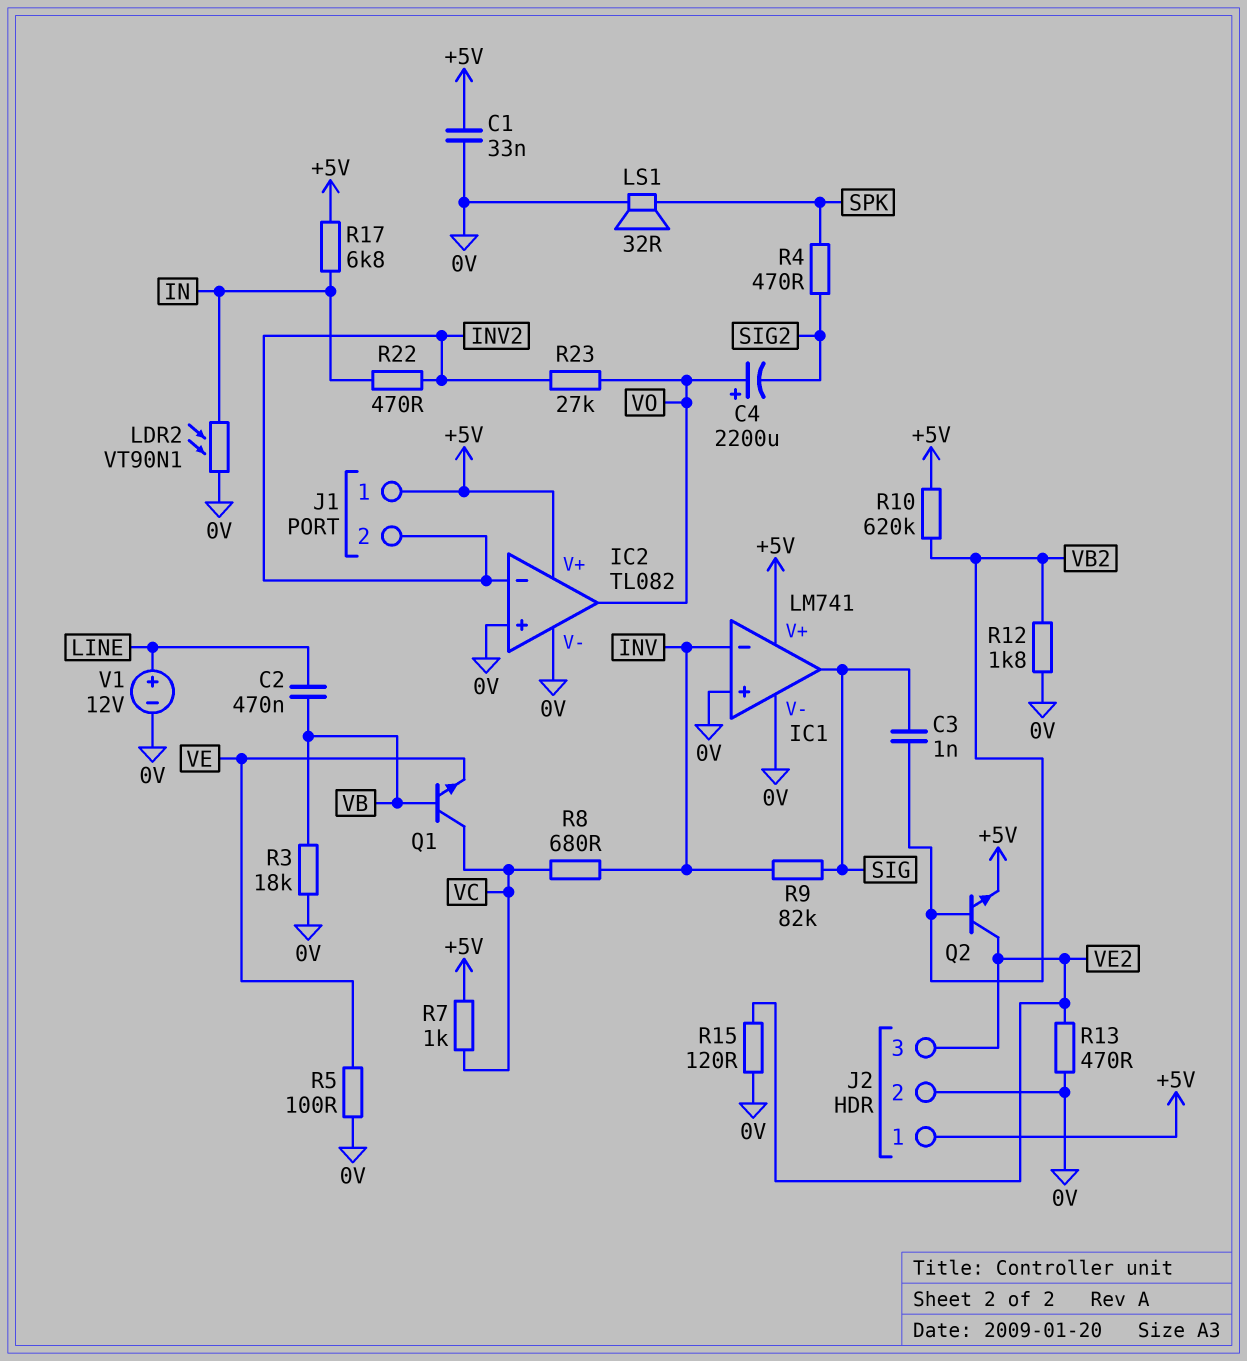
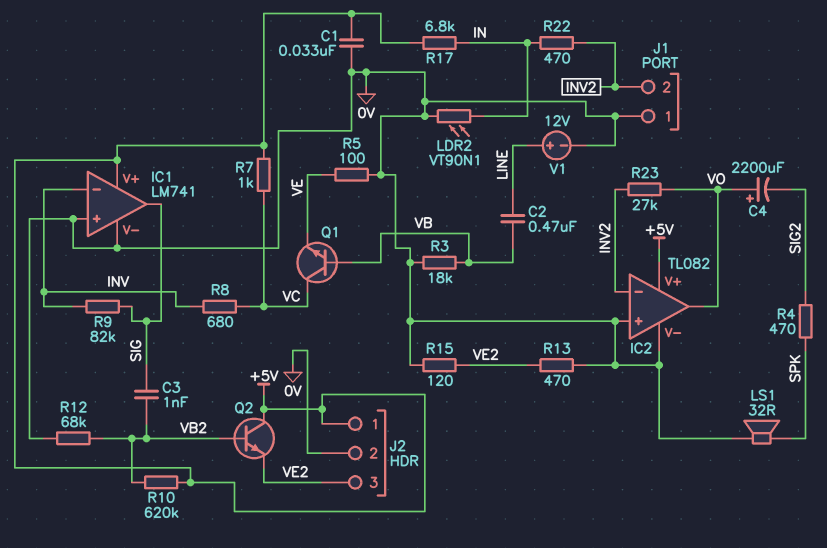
J1 pin 1: +5V -> 0V
Q2: NPN (B VB2, C VE2, E +5V) -> NPN (B VB2, C +5V, E VE2)
R12: 1.8k (0V, VB2) -> 68k (0V, VB2)

